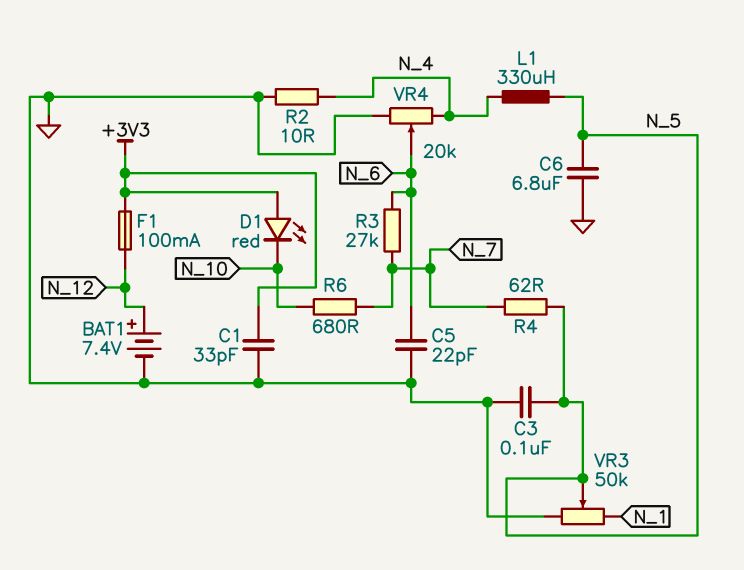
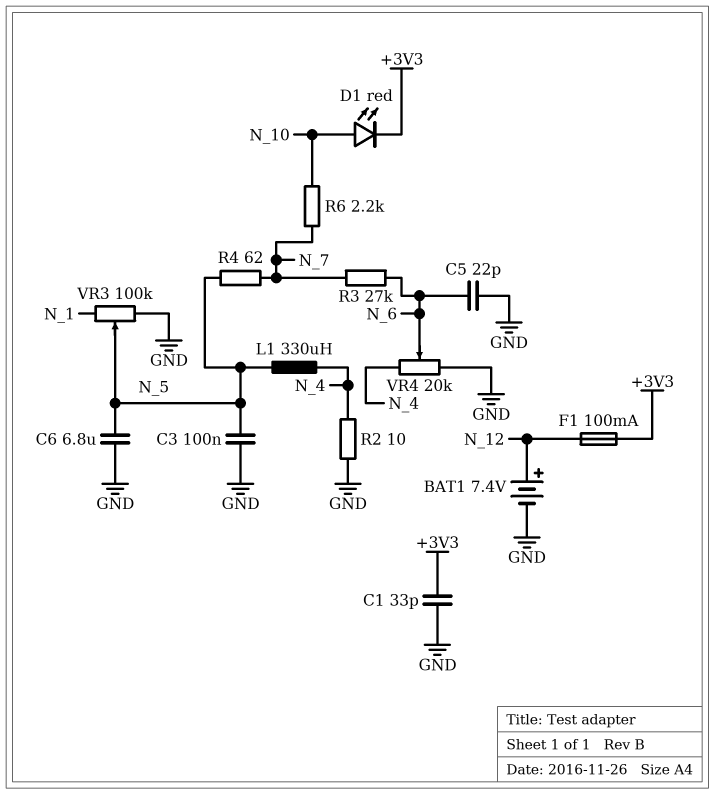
D1: LED red (A +3V3, K N_10) -> LED red (A N_10, K +3V3)
R6: 680 (N_7, N_10) -> 2.2k (N_7, N_10)
VR3: 50k (GND, N_1, wiper N_5) -> 100k (GND, N_1, wiper N_5)

